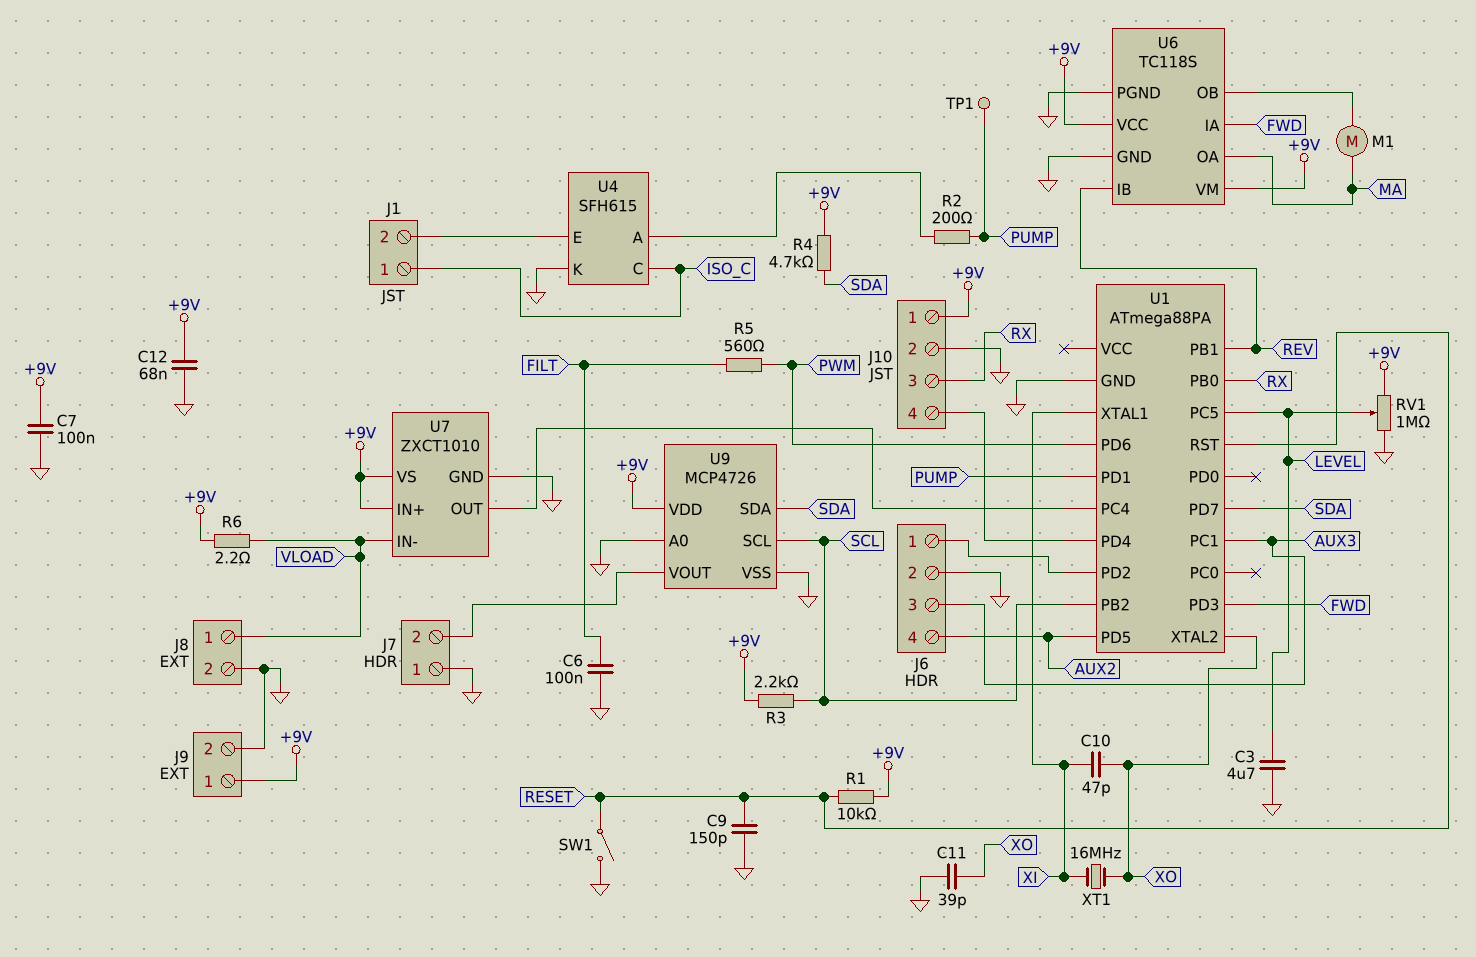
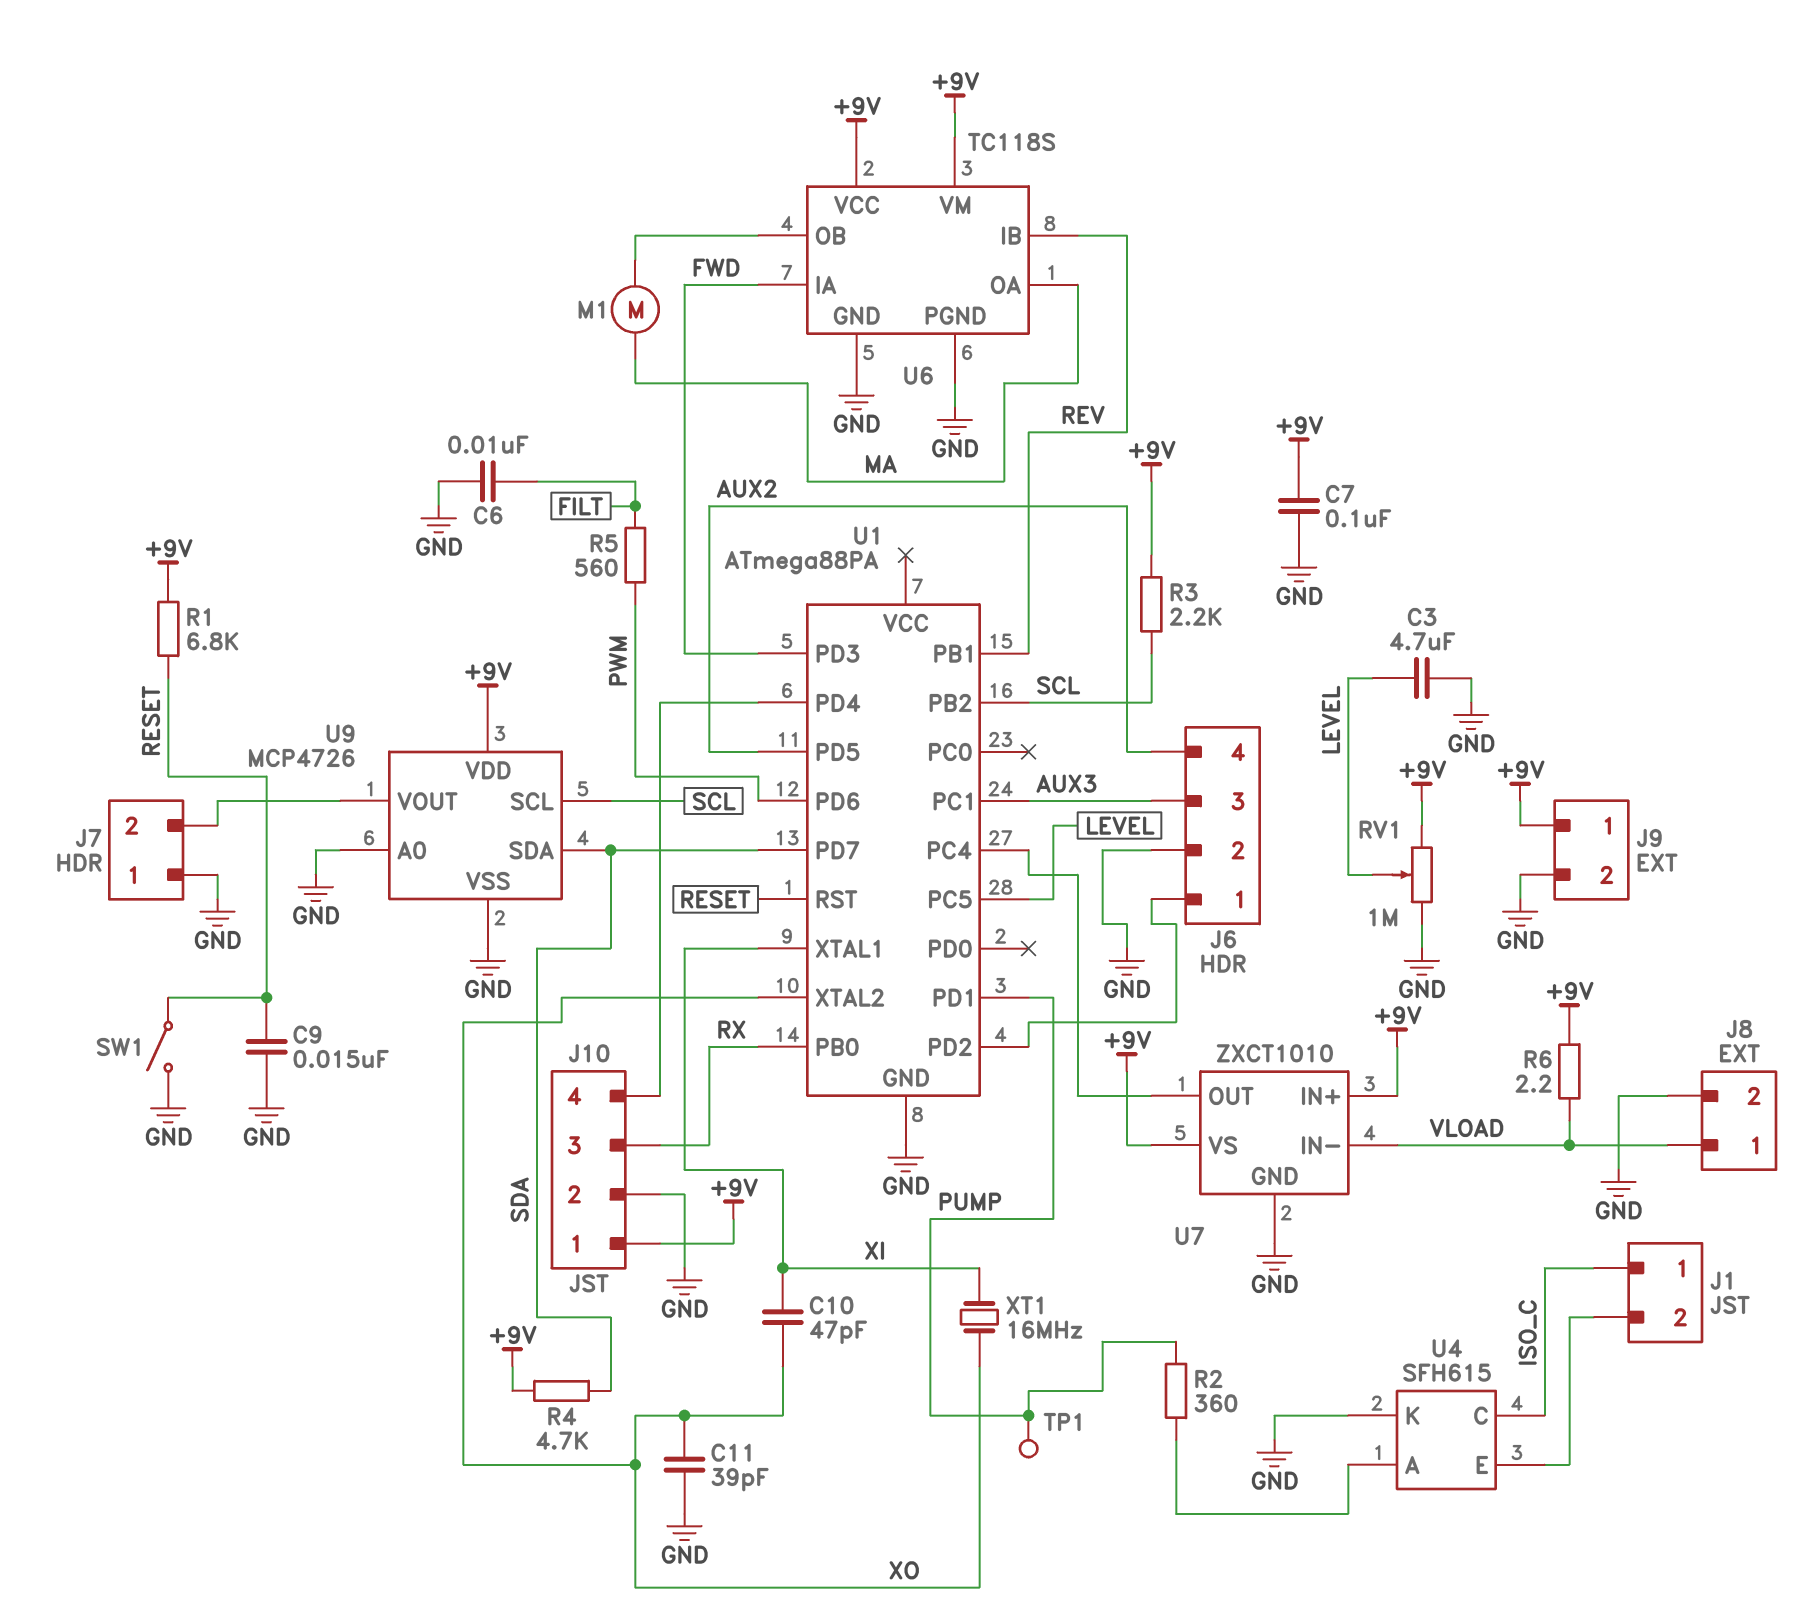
C6: 100nF (FILT, GND) -> 10nF (FILT, GND)
C9: 150pF (GND, RESET) -> 15nF (GND, RESET)
C12: 68nF (+9V, GND) -> none
R1: 10k (+9V, RESET) -> 6.8k (+9V, RESET)
R2: 200 (PUMP, U4/A) -> 360 (PUMP, U4/A)

